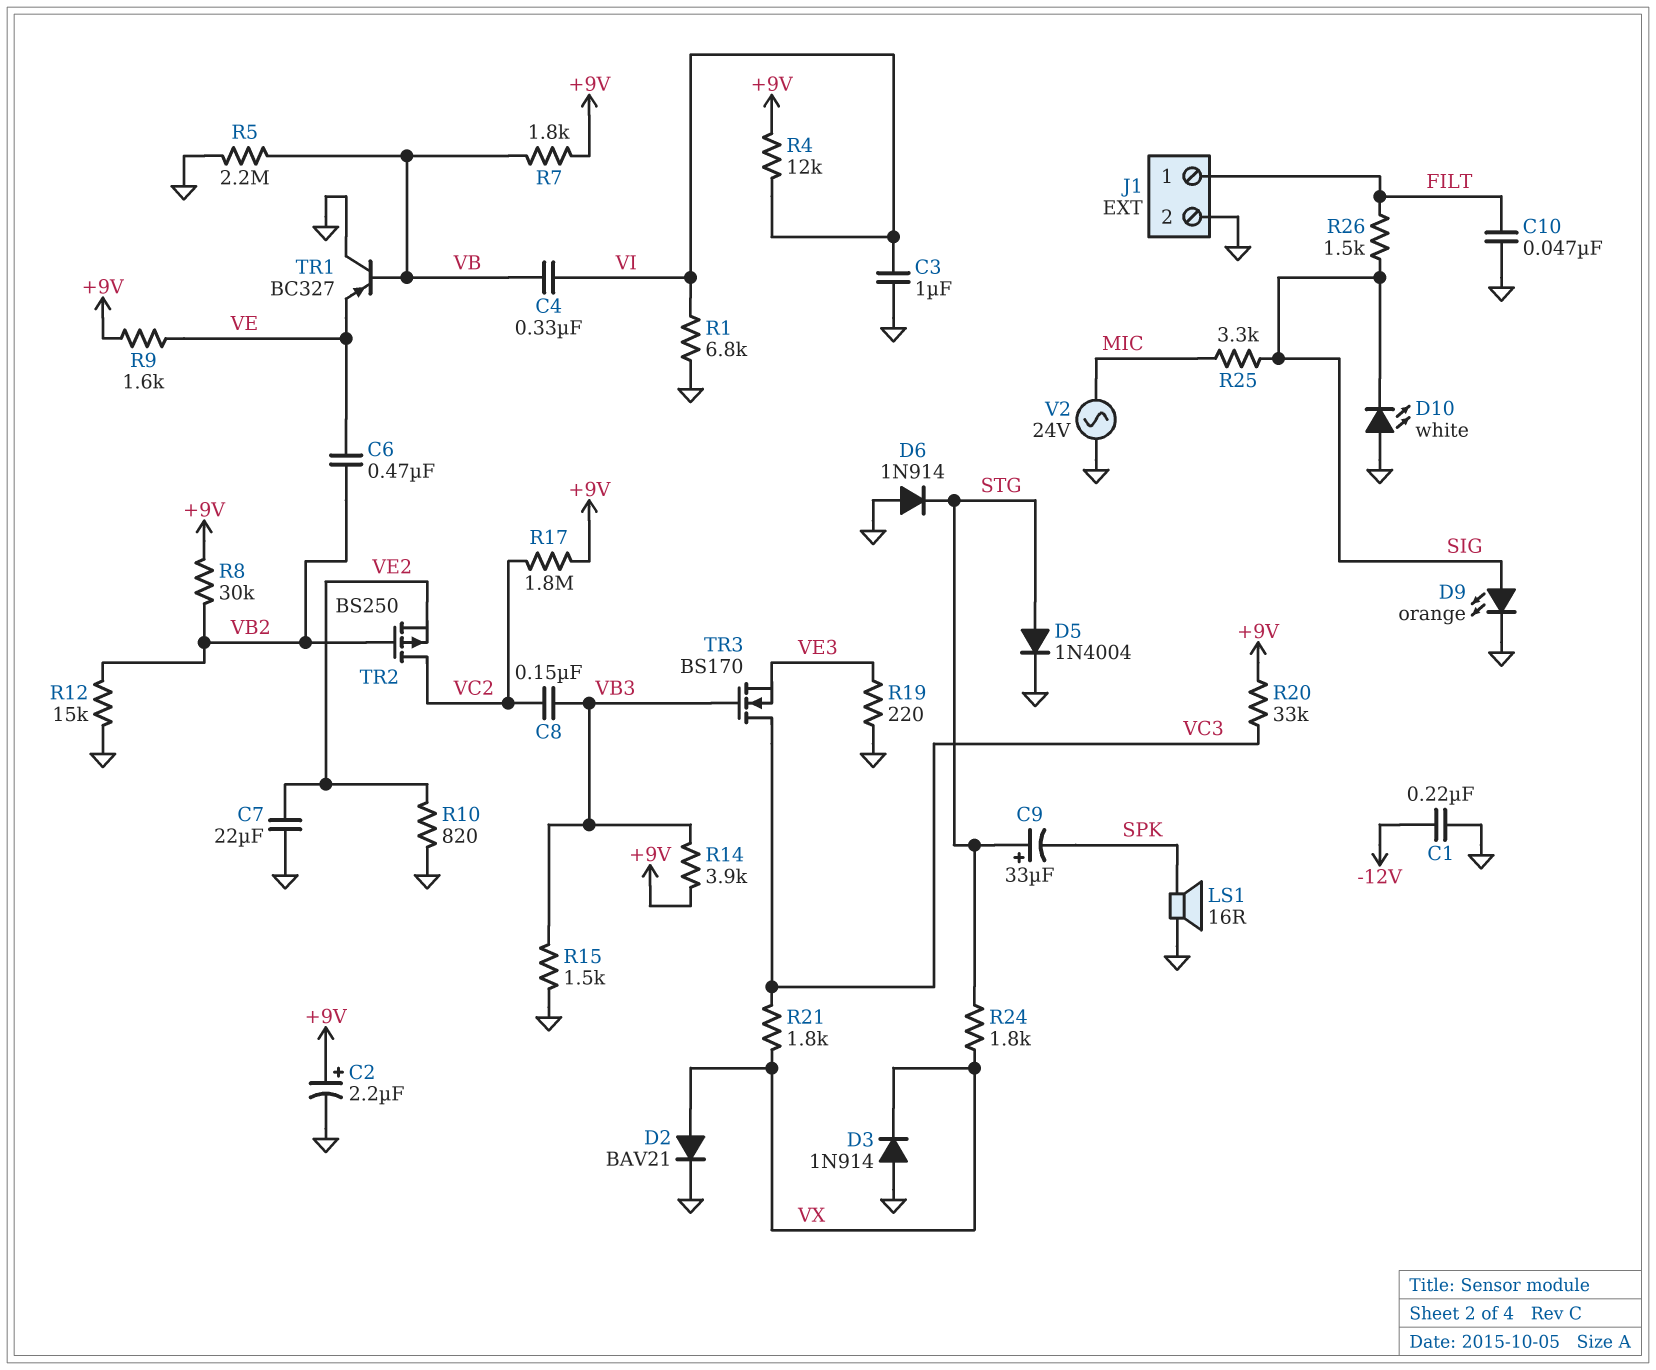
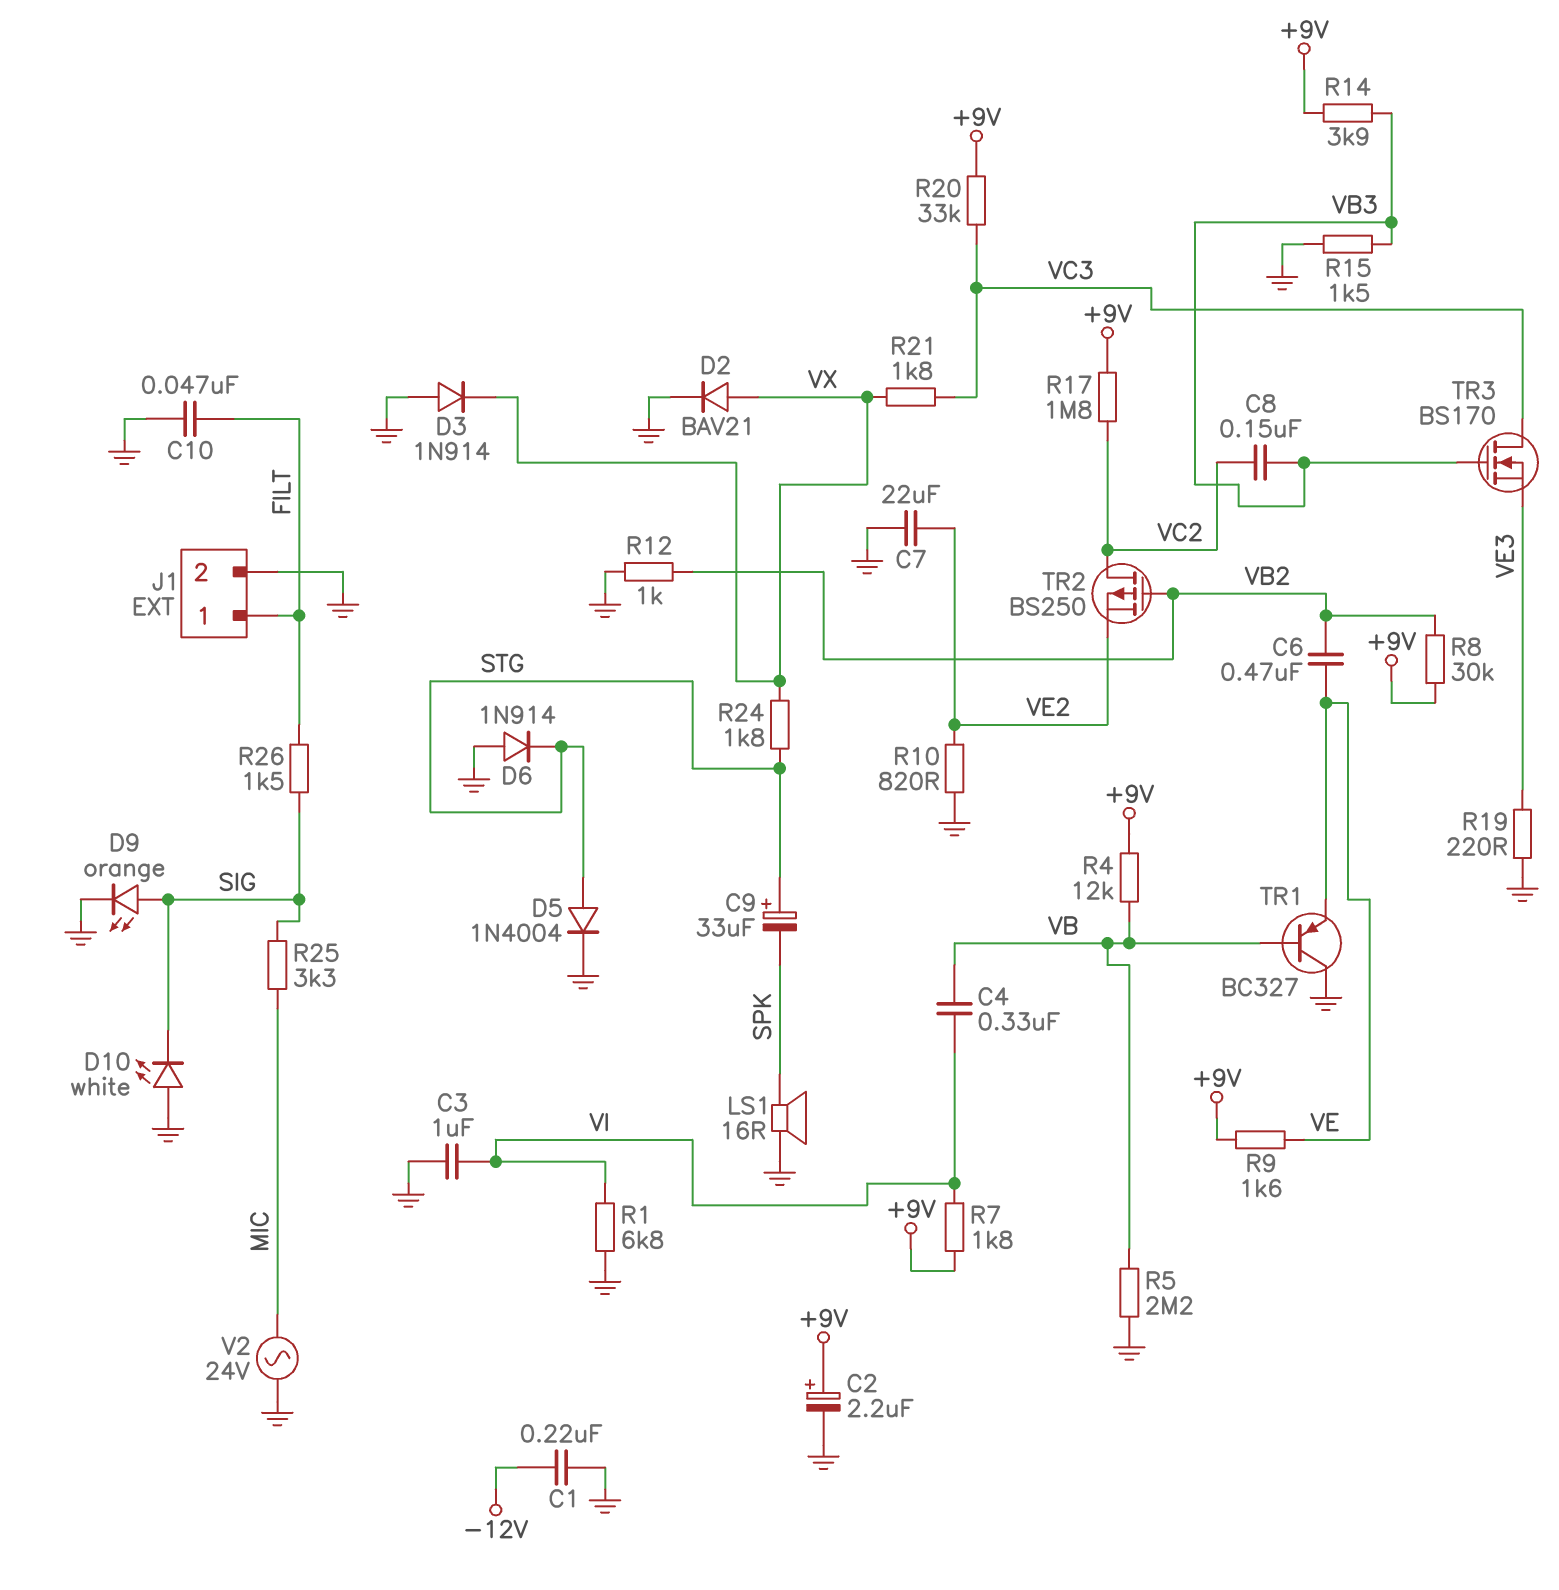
R4: 12k (+9V, VI) -> 12k (+9V, VB)
R7: 1.8k (+9V, VB) -> 1.8k (+9V, VI)
R12: 15k (GND, VB2) -> 1k (GND, VB2)

